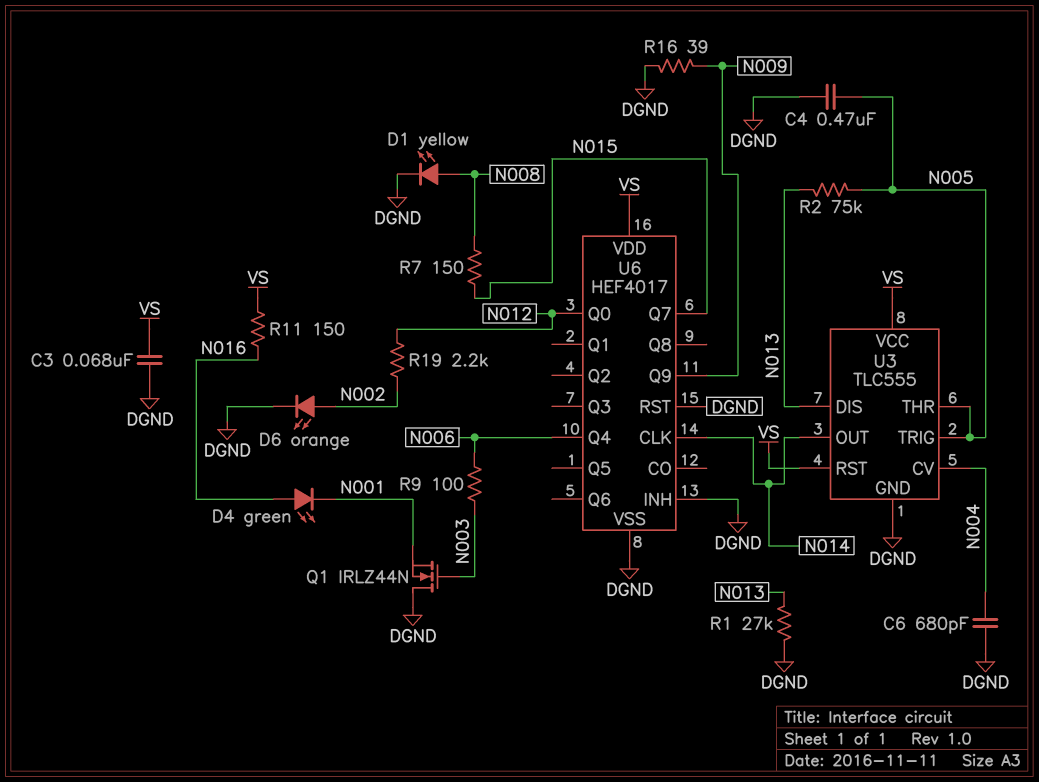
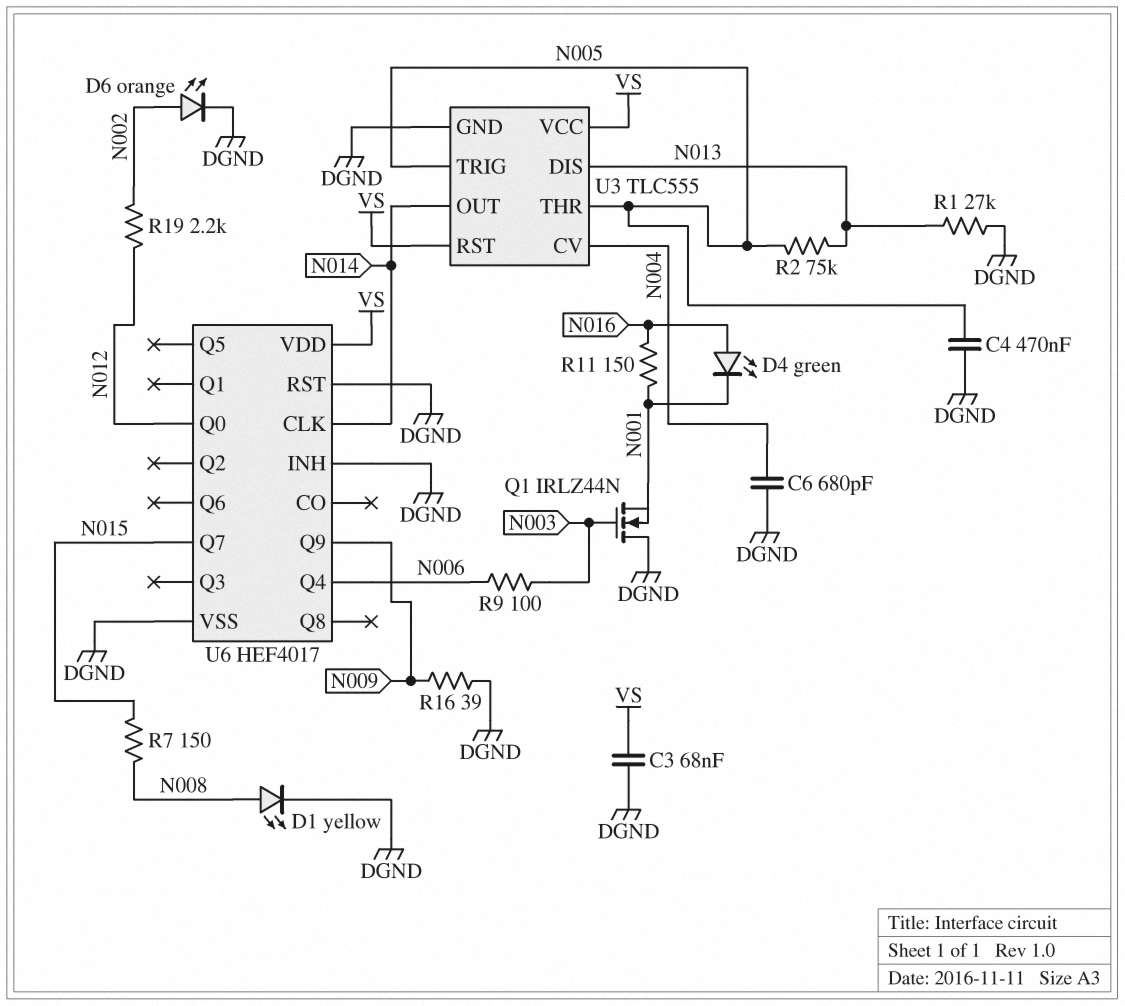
R11: 150 (N016, VS) -> 150 (N001, N016)

